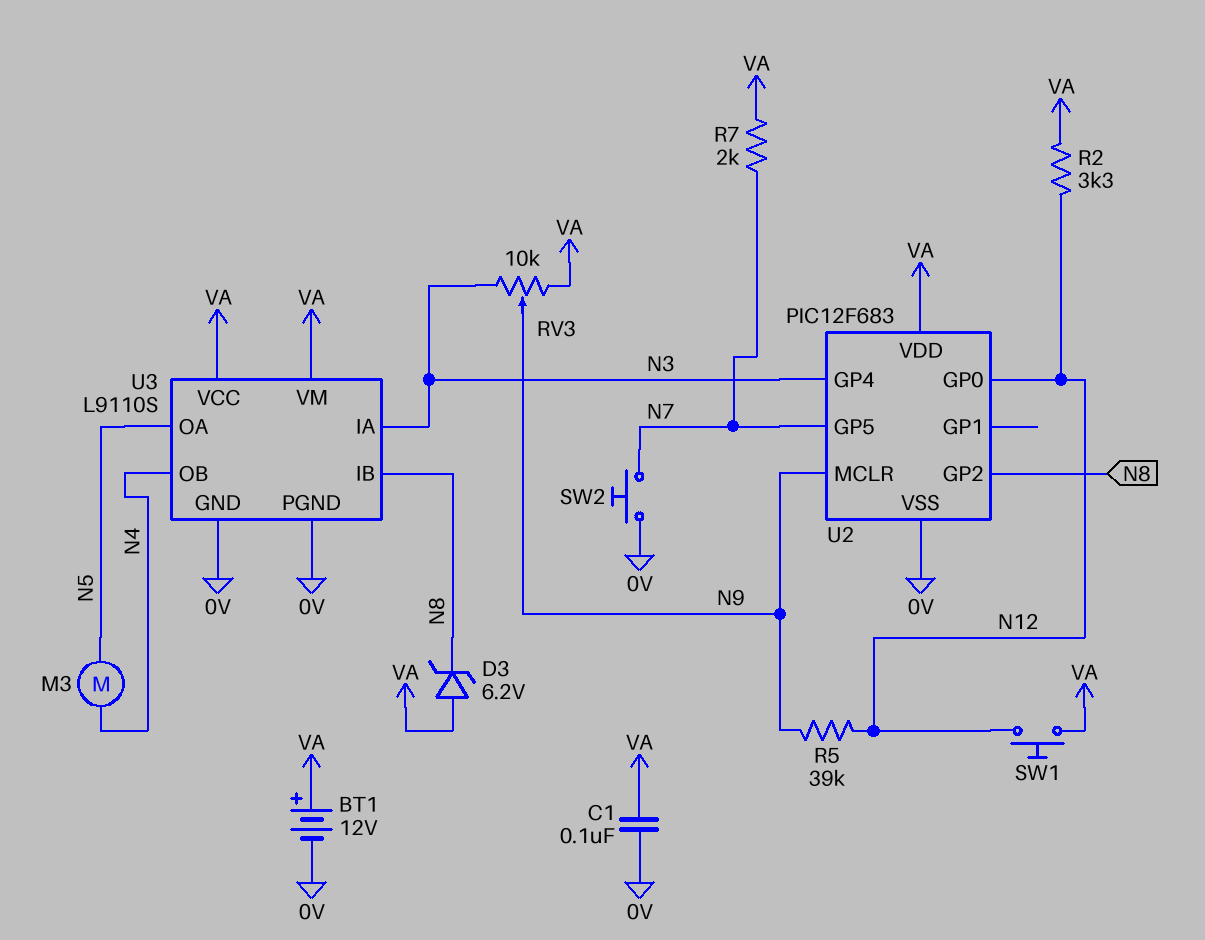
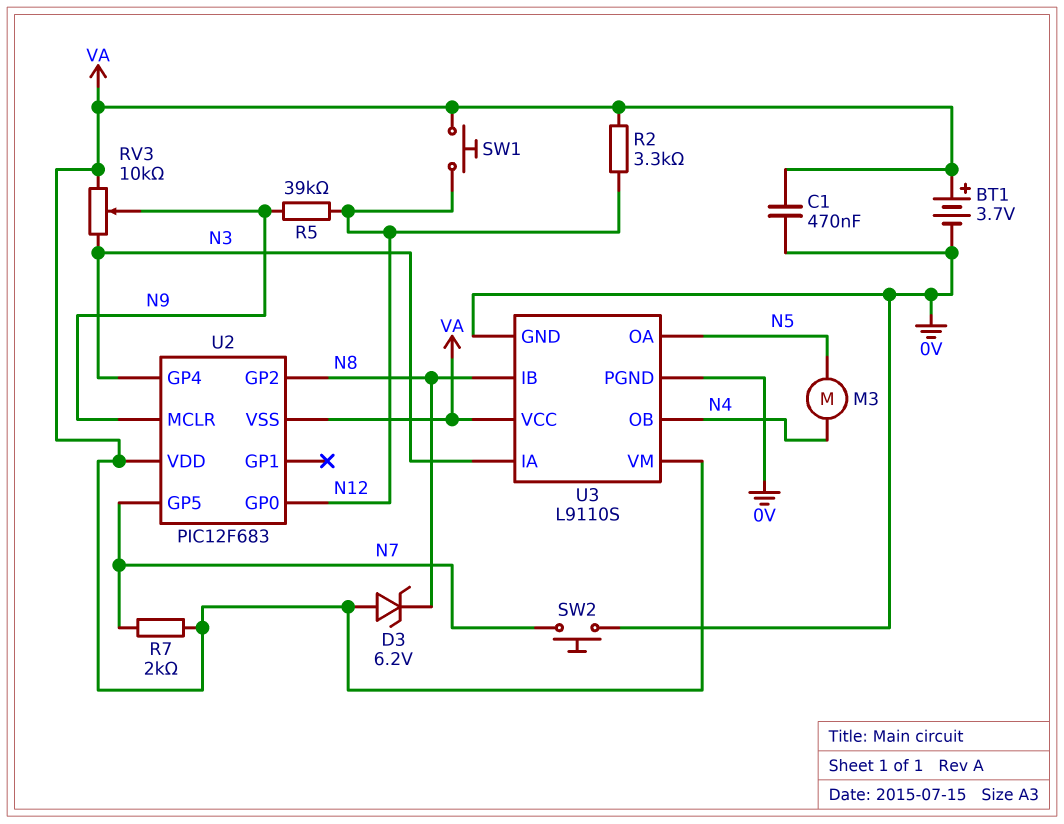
BT1: 12V (plus VA, minus 0V) -> 3.7V (plus VA, minus 0V)
C1: 100nF (0V, VA) -> 470nF (0V, VA)
U2 pin VSS: 0V -> VA

